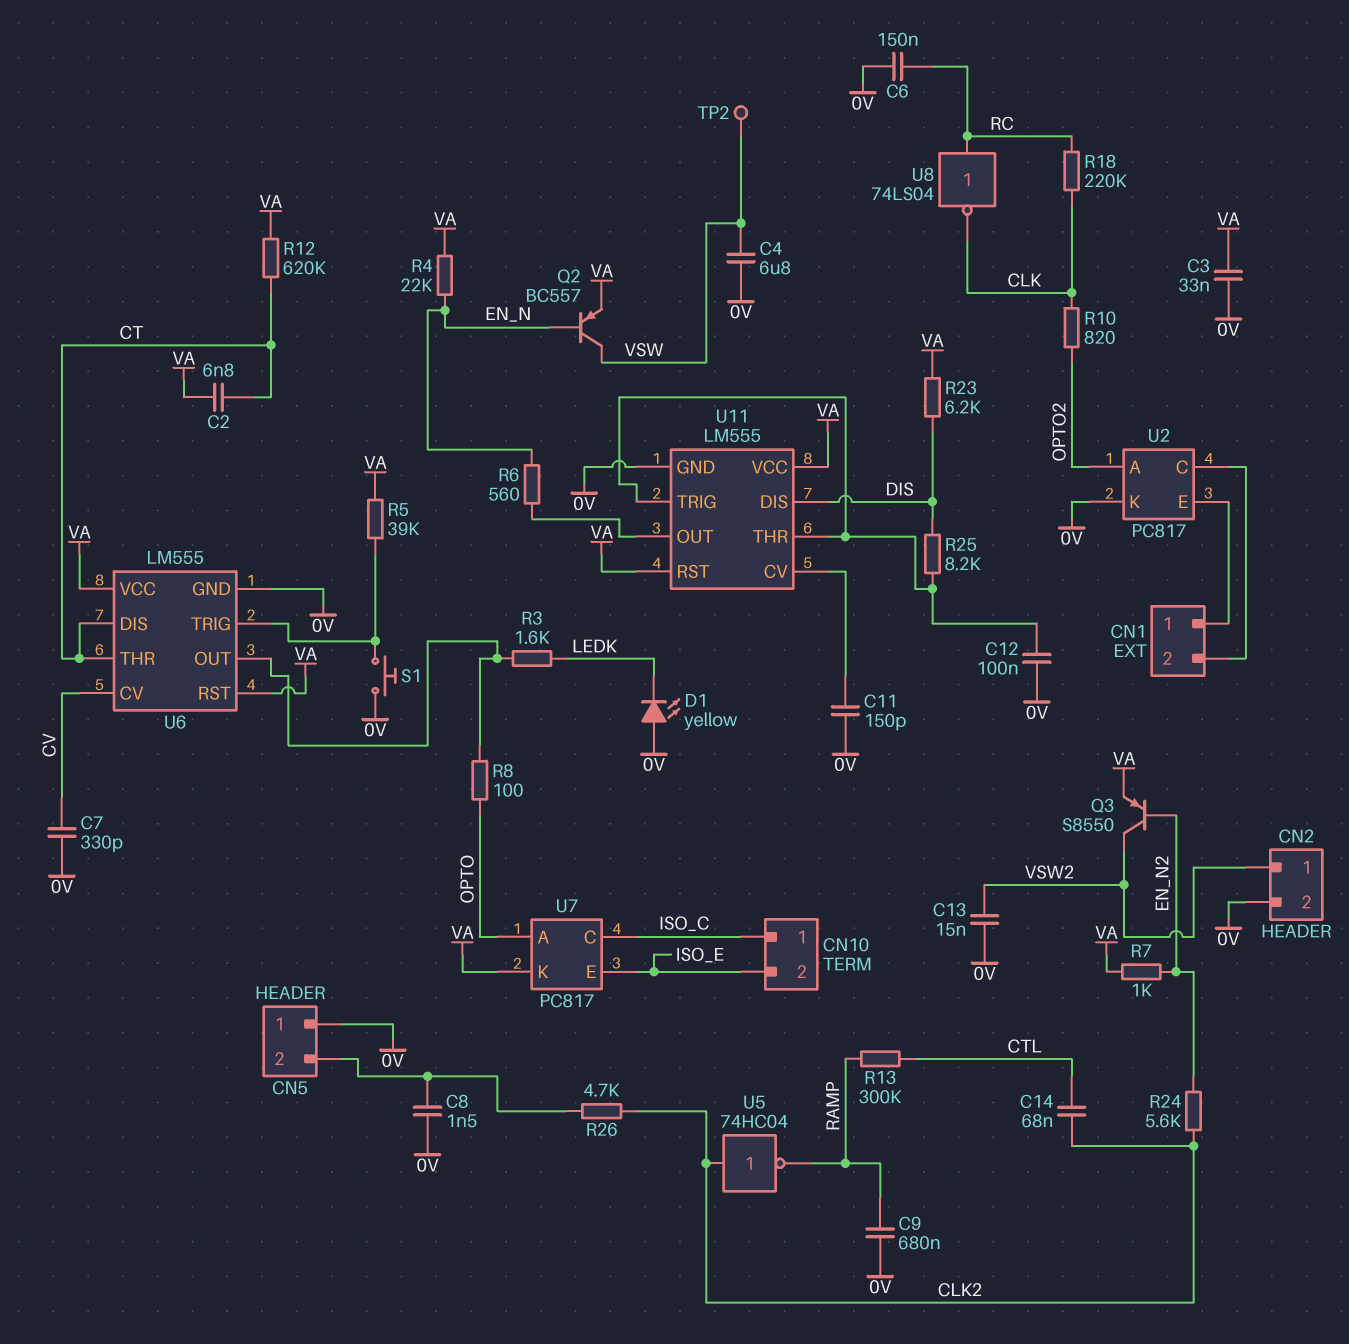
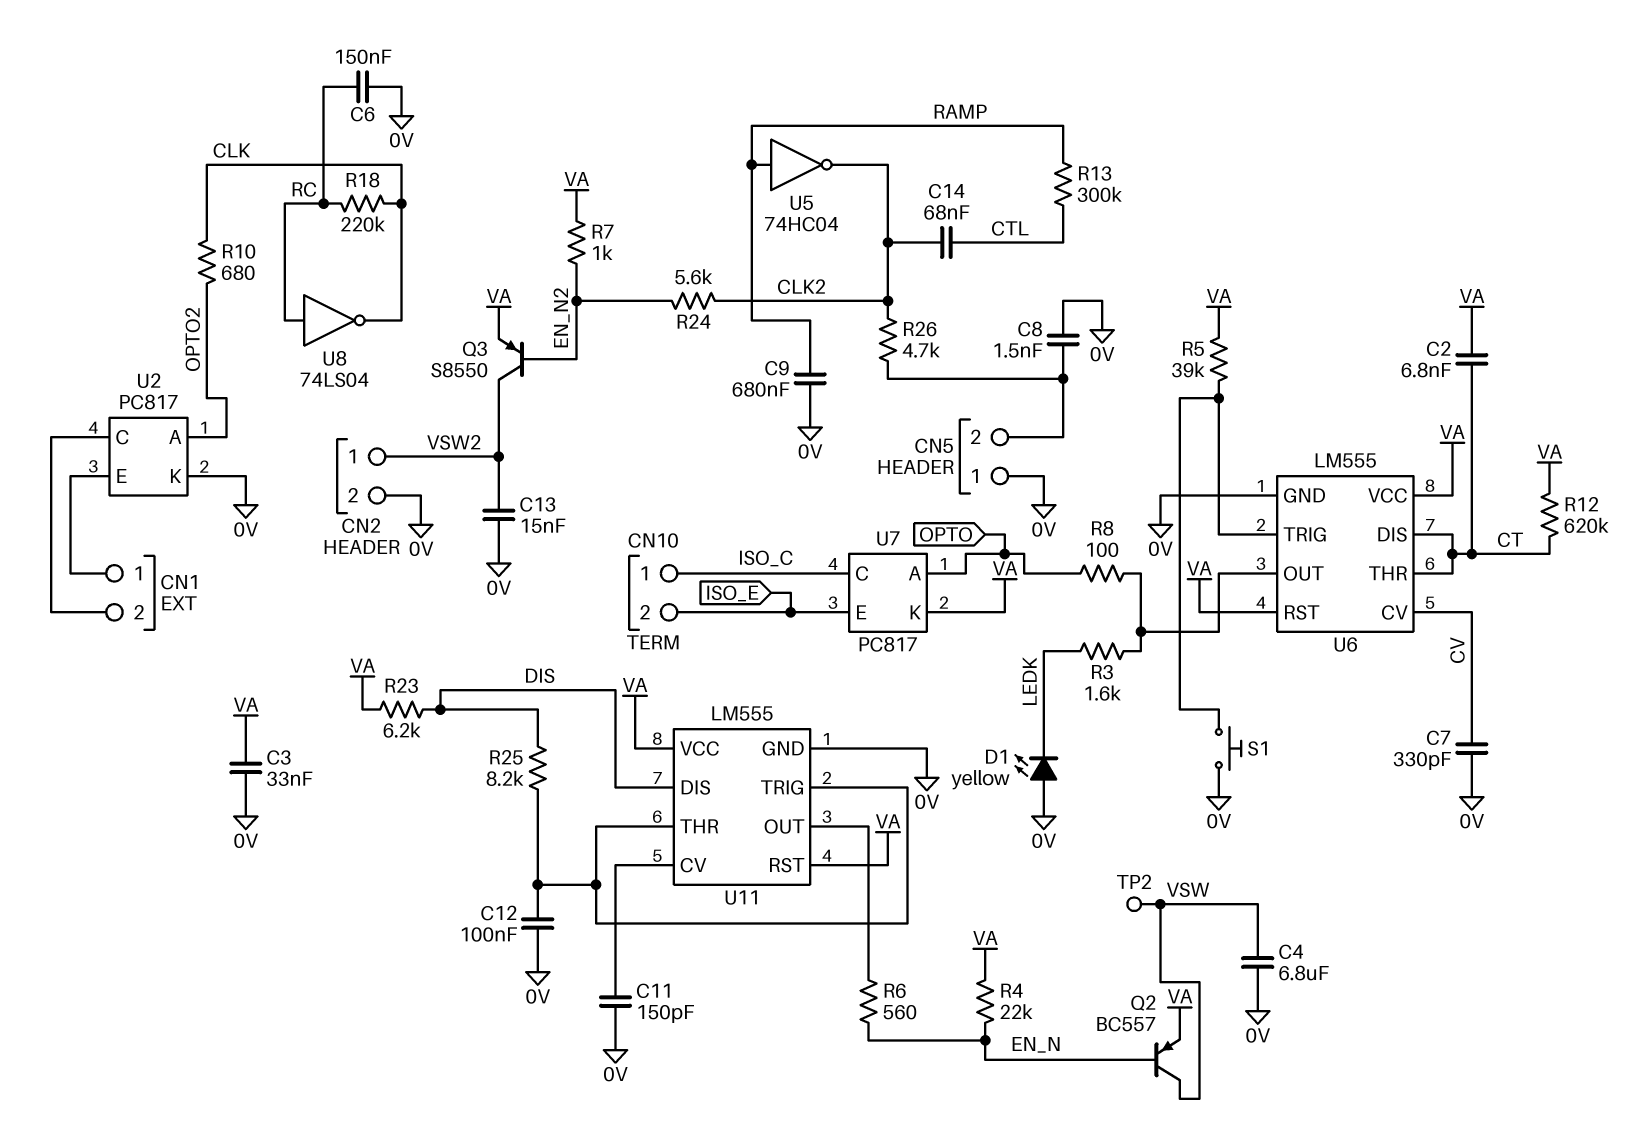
R10: 820 (CLK, OPTO2) -> 680 (CLK, OPTO2)
U5: NOT 74HC04 (in CLK2, out RAMP) -> NOT 74HC04 (in RAMP, out CLK2)

